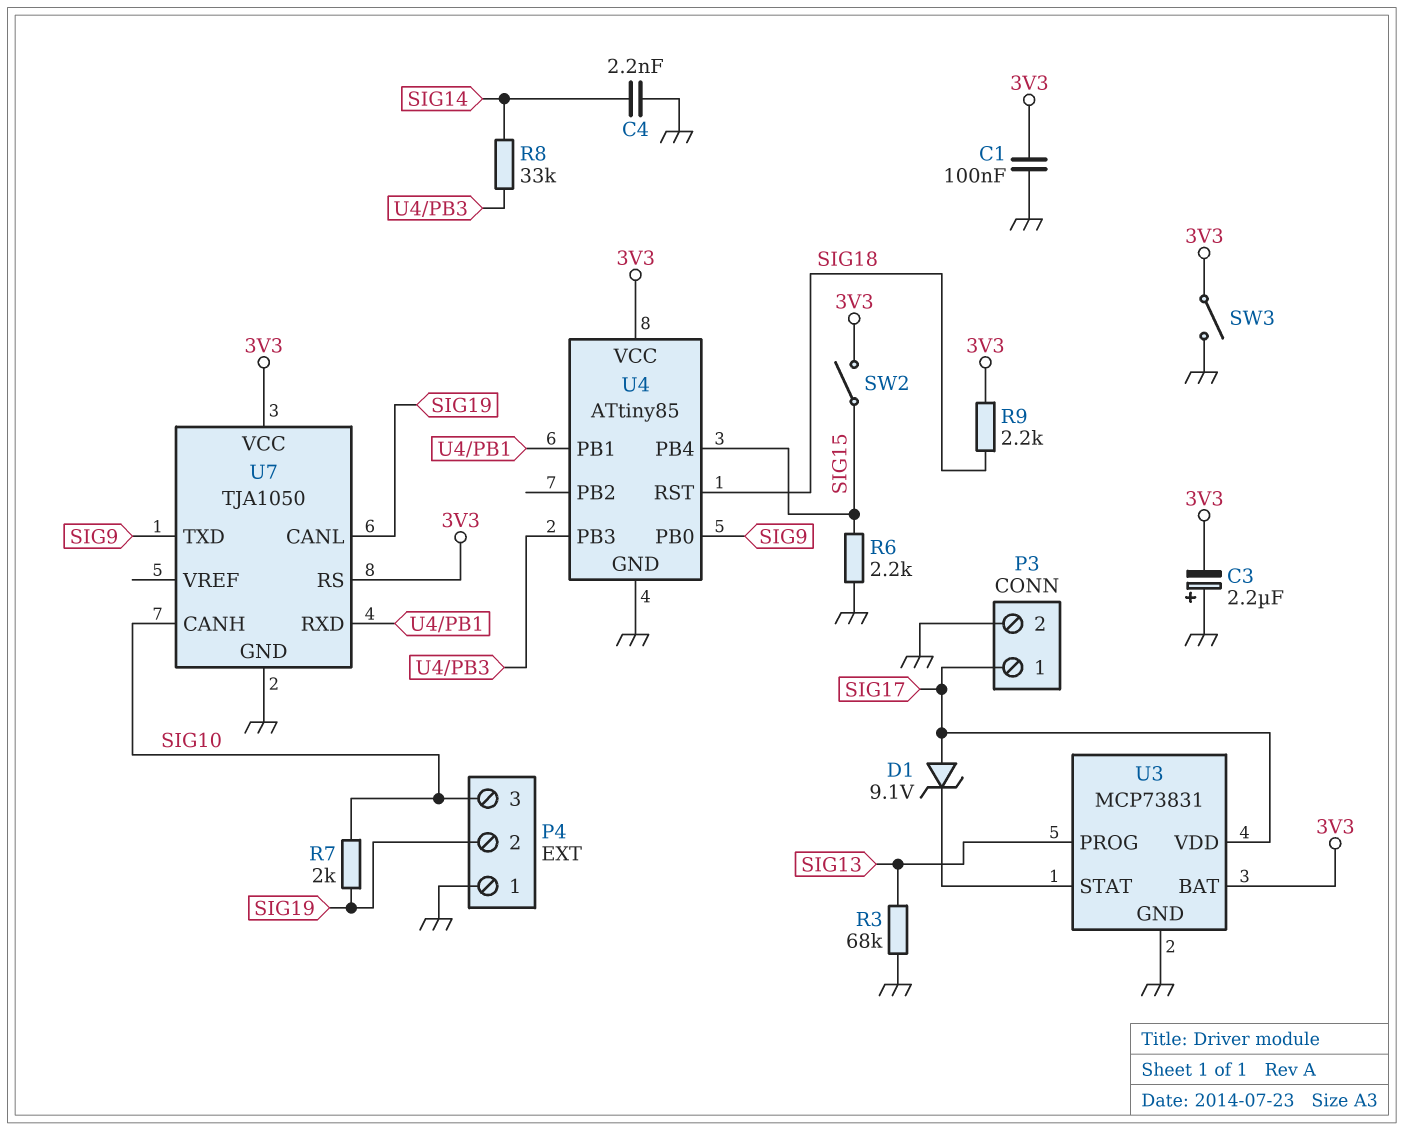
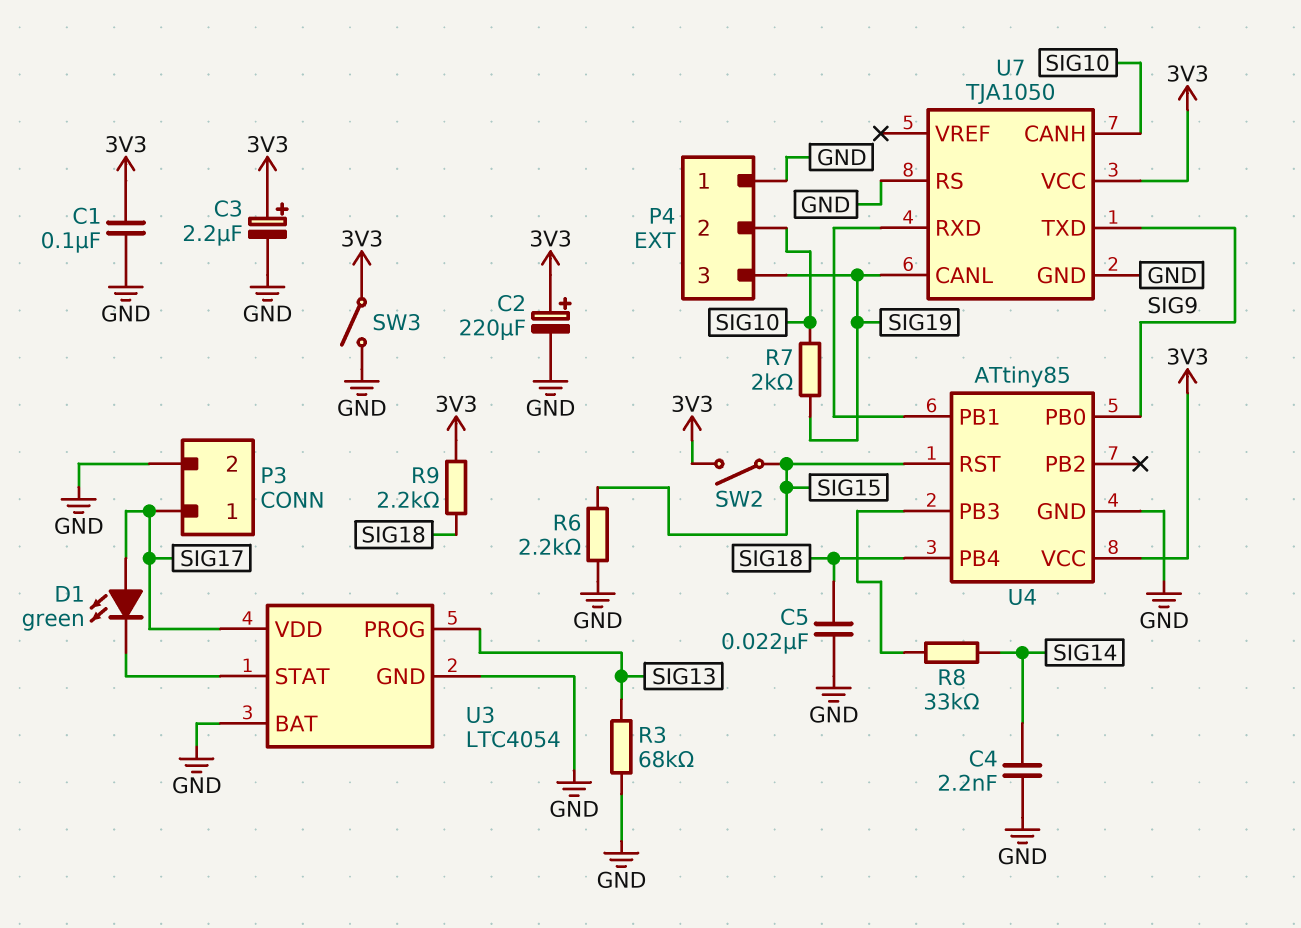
C2: none -> 220uF (plus 3V3, minus GND)
C3: 2.2uF (plus GND, minus 3V3) -> 2.2uF (plus 3V3, minus GND)
C5: none -> 22nF (GND, SIG18)
D1: zener 9.1V (A SIG17, K U3/STAT) -> LED green (A SIG17, K U3/STAT)
P4 pin 2: SIG19 -> SIG10
P4 pin 3: SIG10 -> SIG19
U3: MCP73831 -> LTC4054
U3 pin BAT: 3V3 -> GND
U4 pin PB4: SIG15 -> SIG18
U4 pin RST: SIG18 -> SIG15
U7 pin RS: 3V3 -> GND

